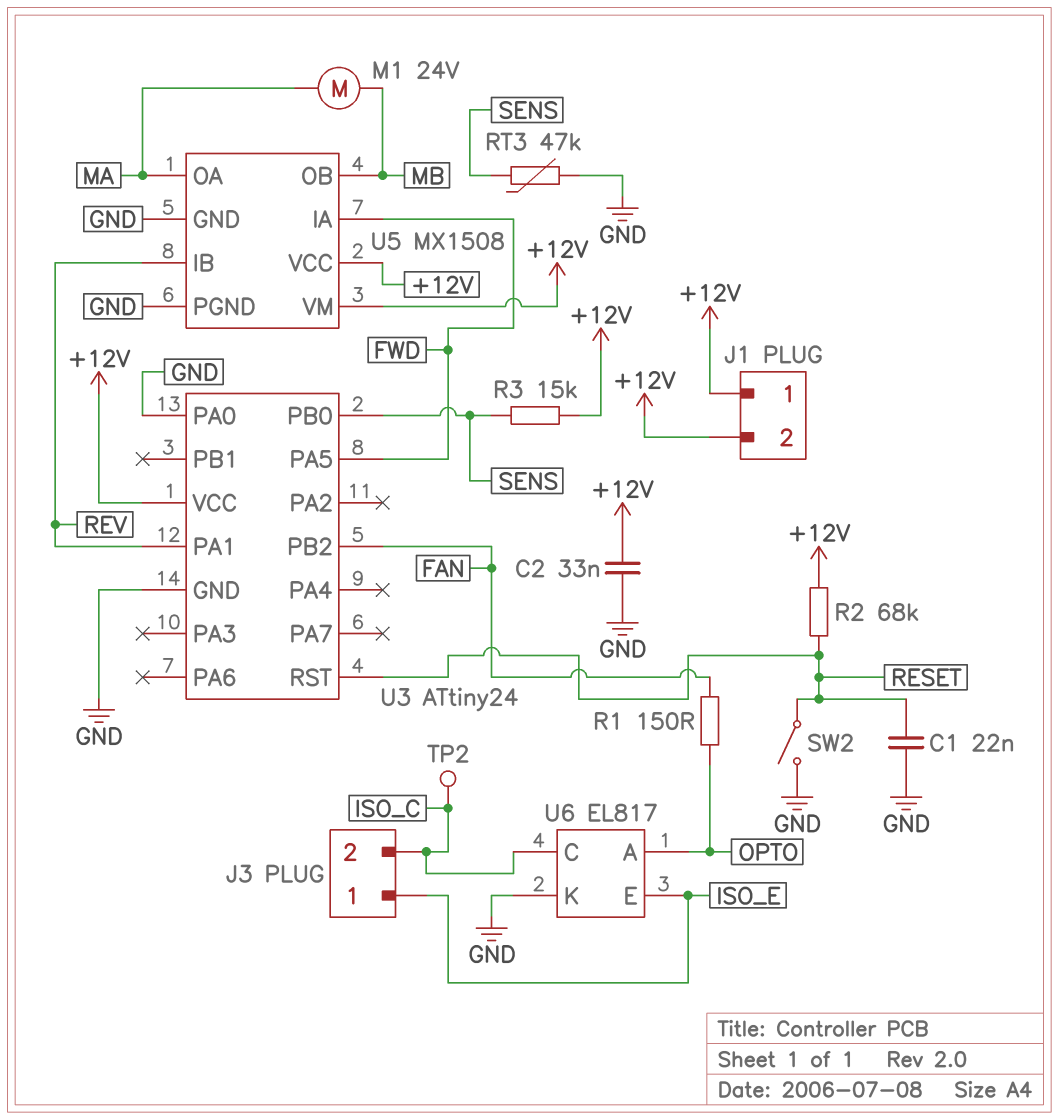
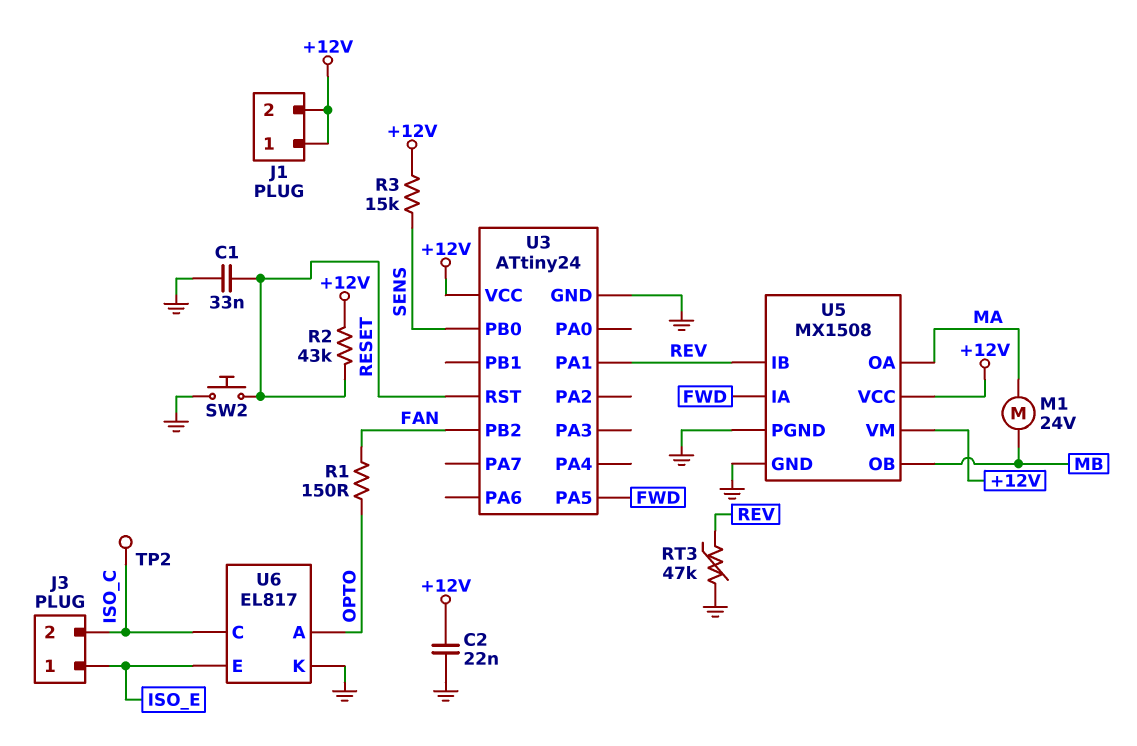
C1: 22nF (GND, RESET) -> 33nF (GND, RESET)
C2: 33nF (+12V, GND) -> 22nF (+12V, GND)
R2: 68k (+12V, RESET) -> 43k (+12V, RESET)
RT3: 47k (GND, SENS) -> 47k (GND, REV)
SW2: switch (GND, RESET) -> button (GND, RESET)
U3 pin PA0: GND -> none

